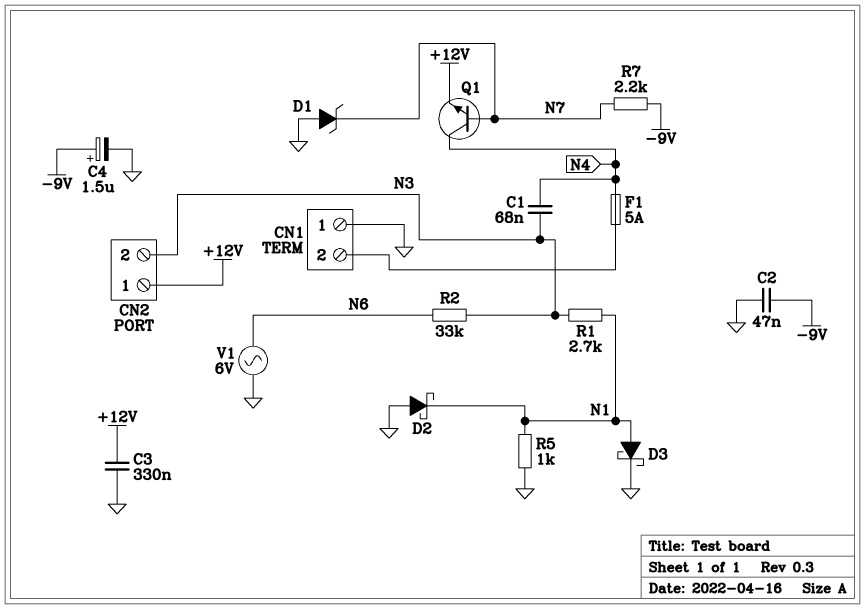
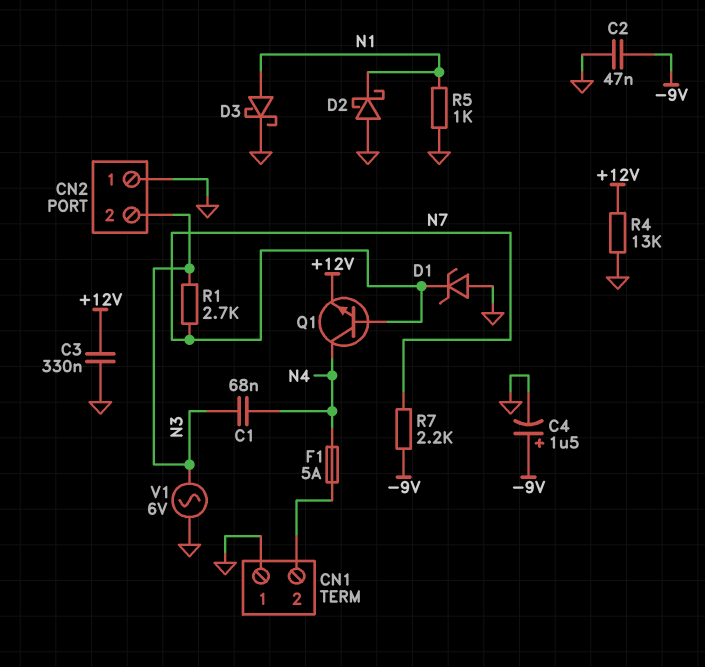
CN2 pin 1: +12V -> GND
R1: 2.7k (N1, N3) -> 2.7k (N3, N7)
R2: 33k (N3, N6) -> none
R4: none -> 13k (+12V, GND)
V1: AC 6V (GND, N6) -> AC 6V (GND, N3)

